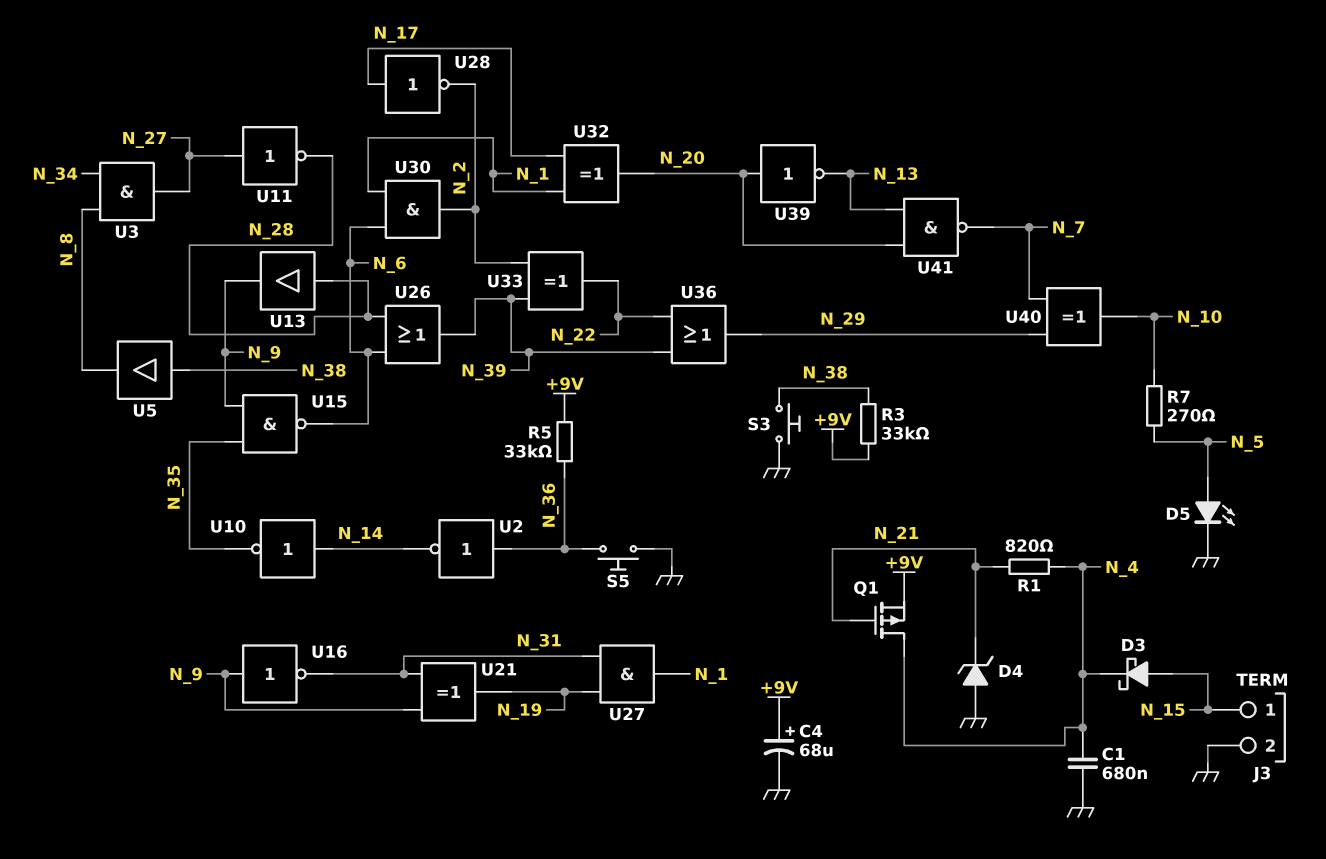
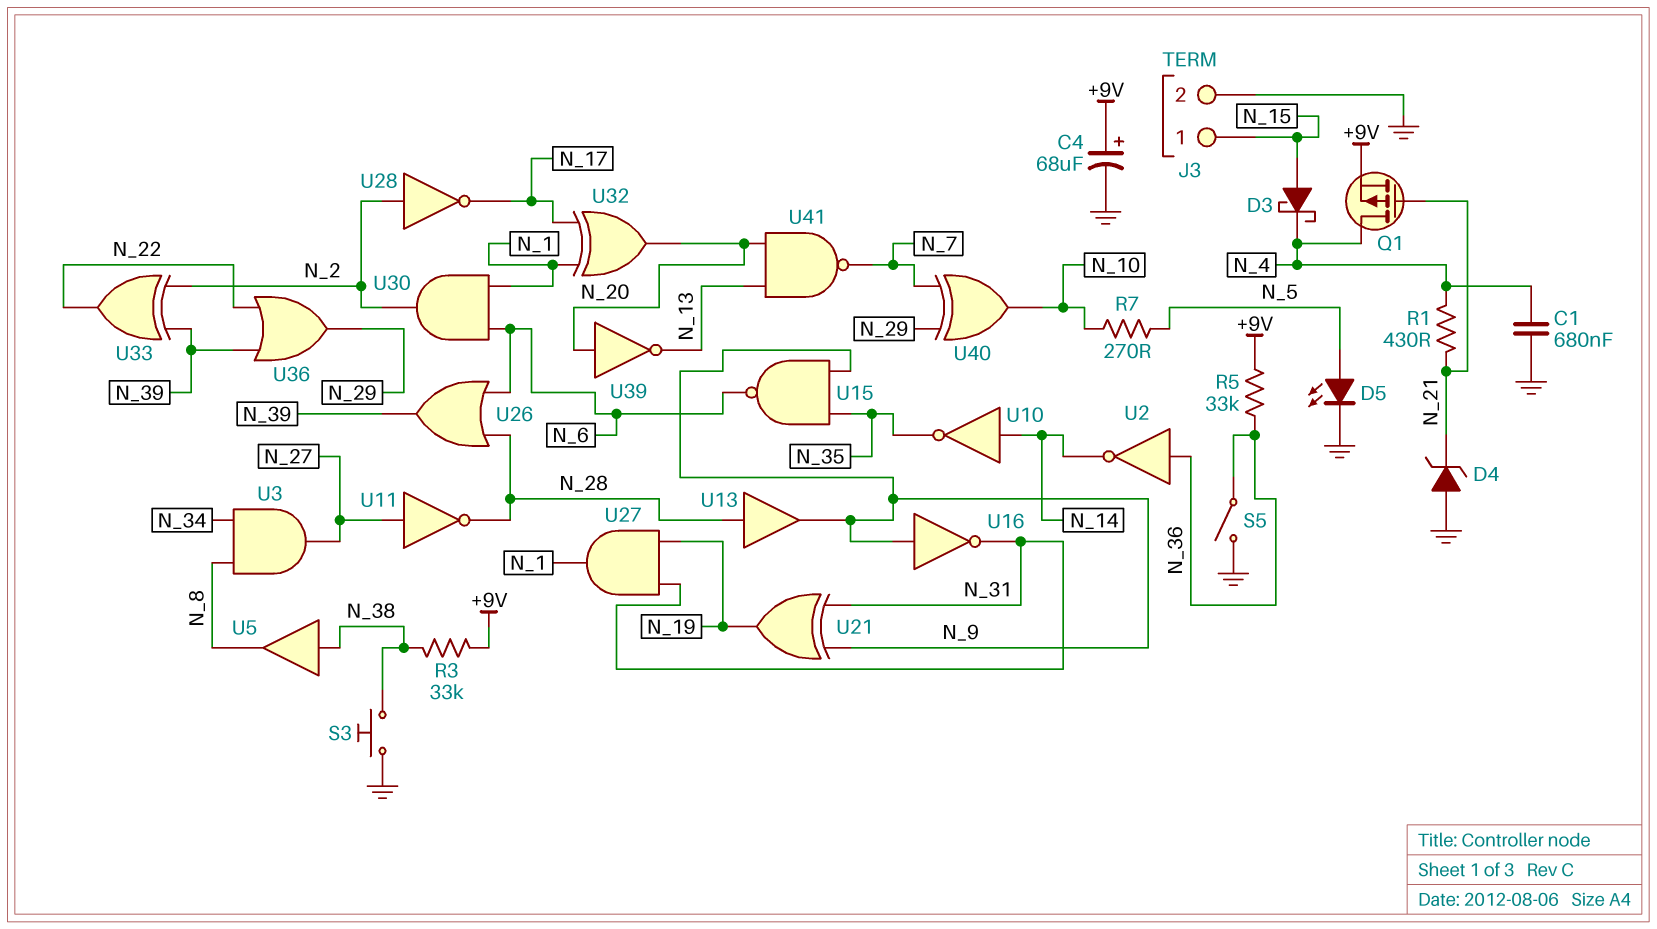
R1: 820 (N_4, N_21) -> 430 (N_4, N_21)
S5: button (GND, N_36) -> switch (GND, N_36)
U28: NOT (in N_17, out N_2) -> NOT (in N_2, out N_17)

